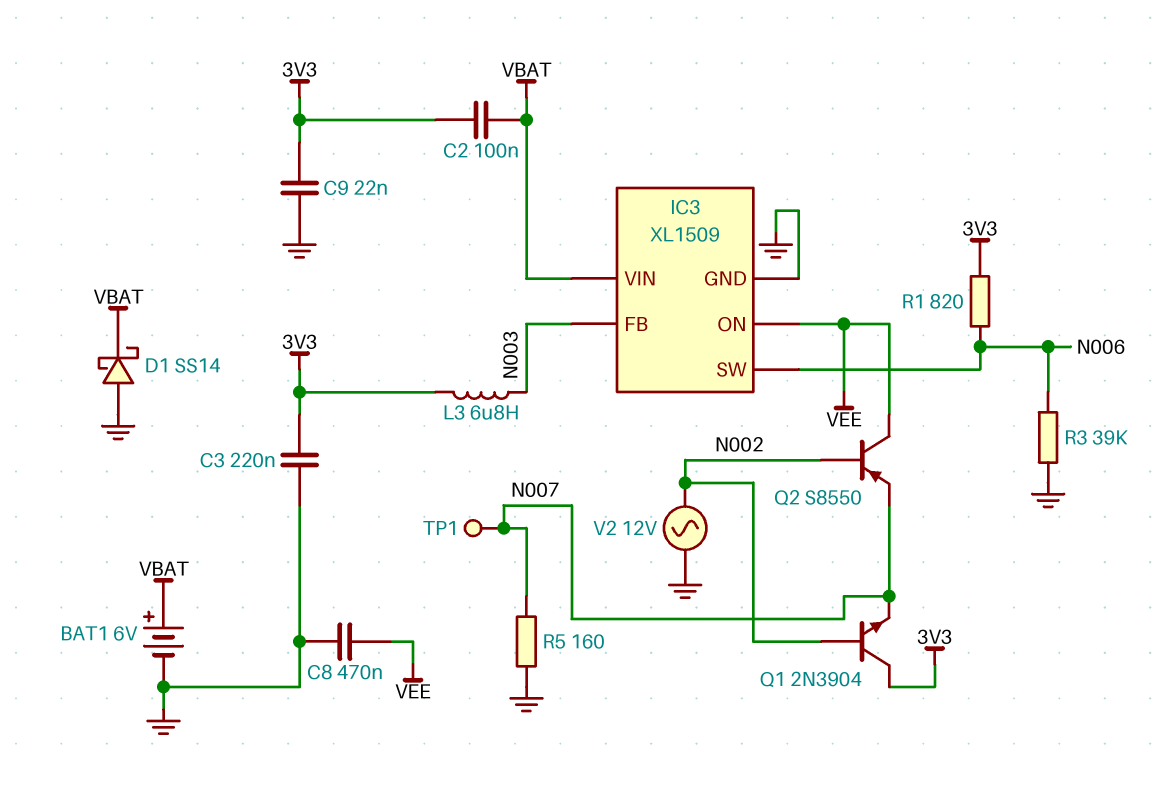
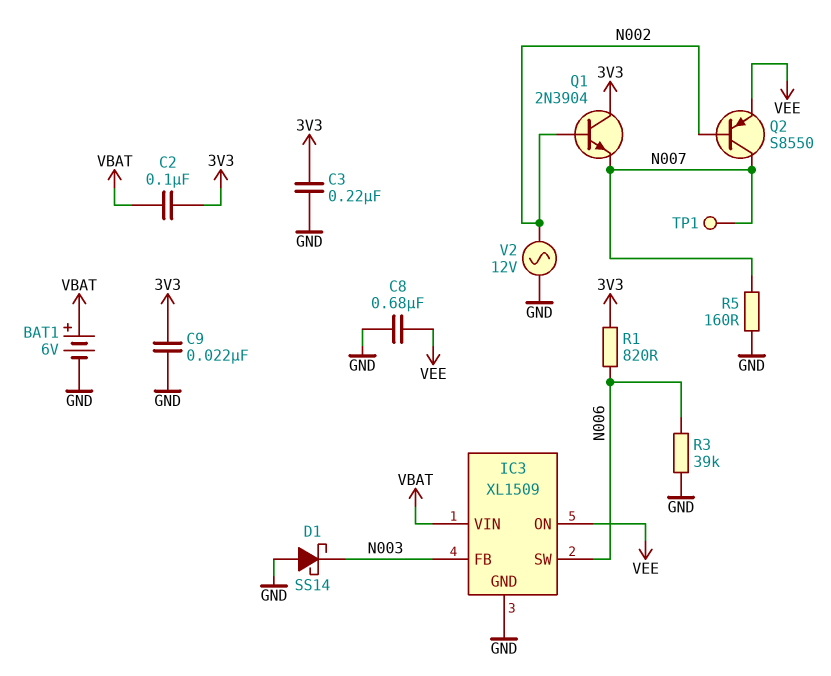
C8: 470nF (GND, VEE) -> 680nF (GND, VEE)
D1: schottky SS14 (A GND, K VBAT) -> schottky SS14 (A GND, K N003)
L3: 6.8uH (3V3, N003) -> none
Q2: PNP S8550 (B N002, C VEE, E N007) -> PNP S8550 (B N002, C N007, E VEE)

